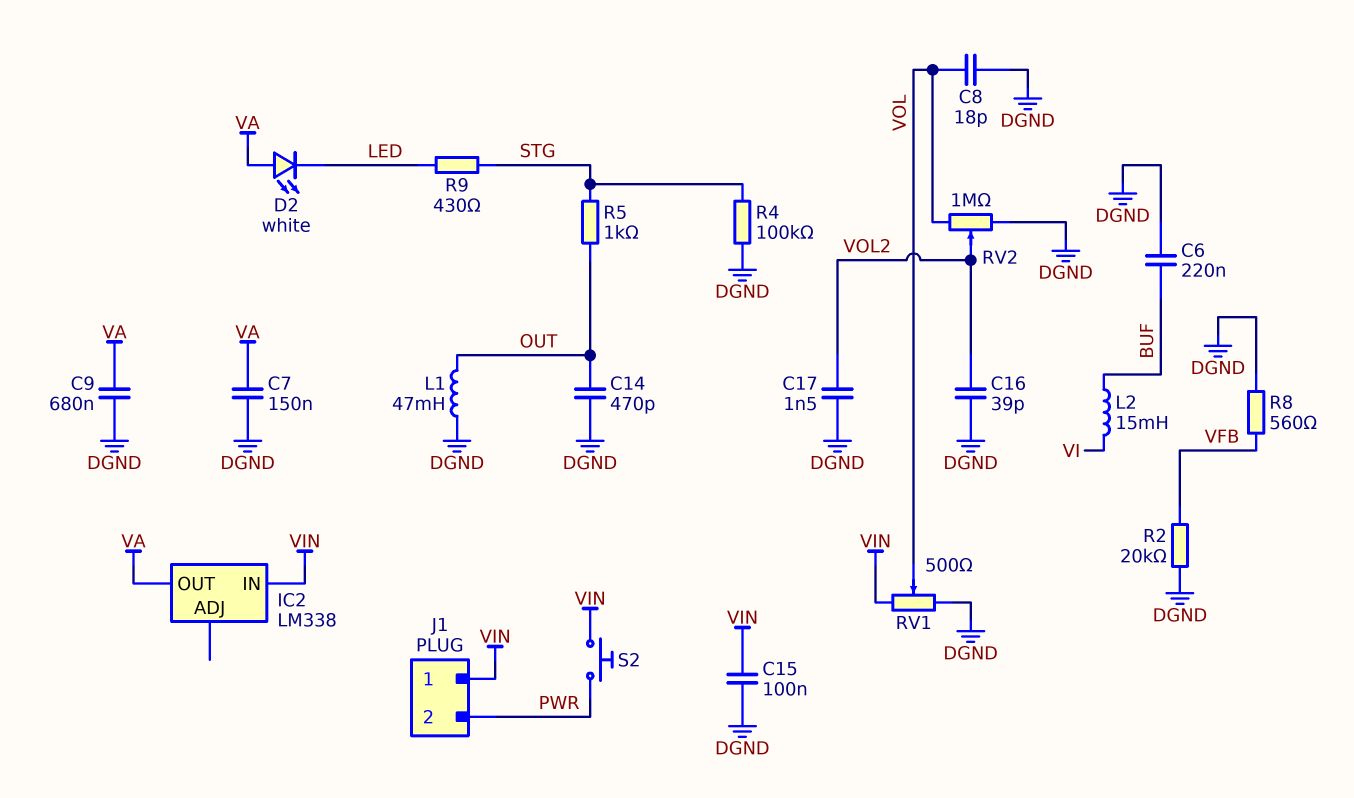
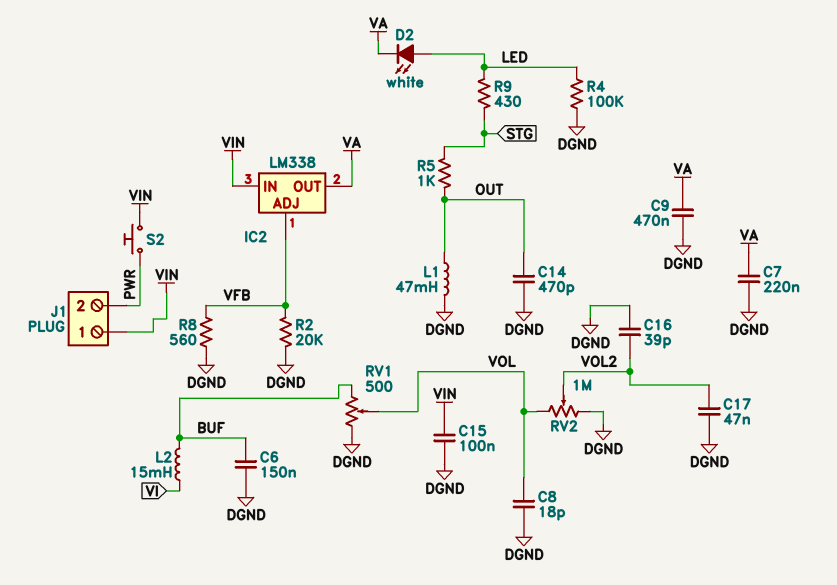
C6: 220nF (BUF, DGND) -> 150nF (BUF, DGND)
C7: 150nF (DGND, VA) -> 220nF (DGND, VA)
C9: 680nF (DGND, VA) -> 470nF (DGND, VA)
C17: 1.5nF (DGND, VOL2) -> 47nF (DGND, VOL2)
D2: LED white (A VA, K LED) -> LED white (A LED, K VA)
IC2 pin ADJ: none -> VFB
R4: 100k (DGND, STG) -> 100k (DGND, LED)
RV1: 500 (DGND, VIN, wiper VOL) -> 500 (BUF, DGND, wiper VOL)

